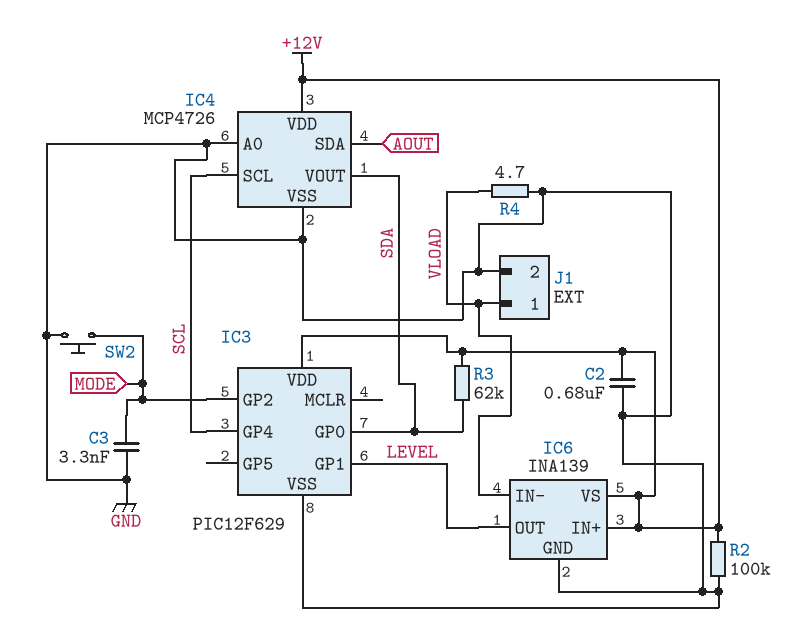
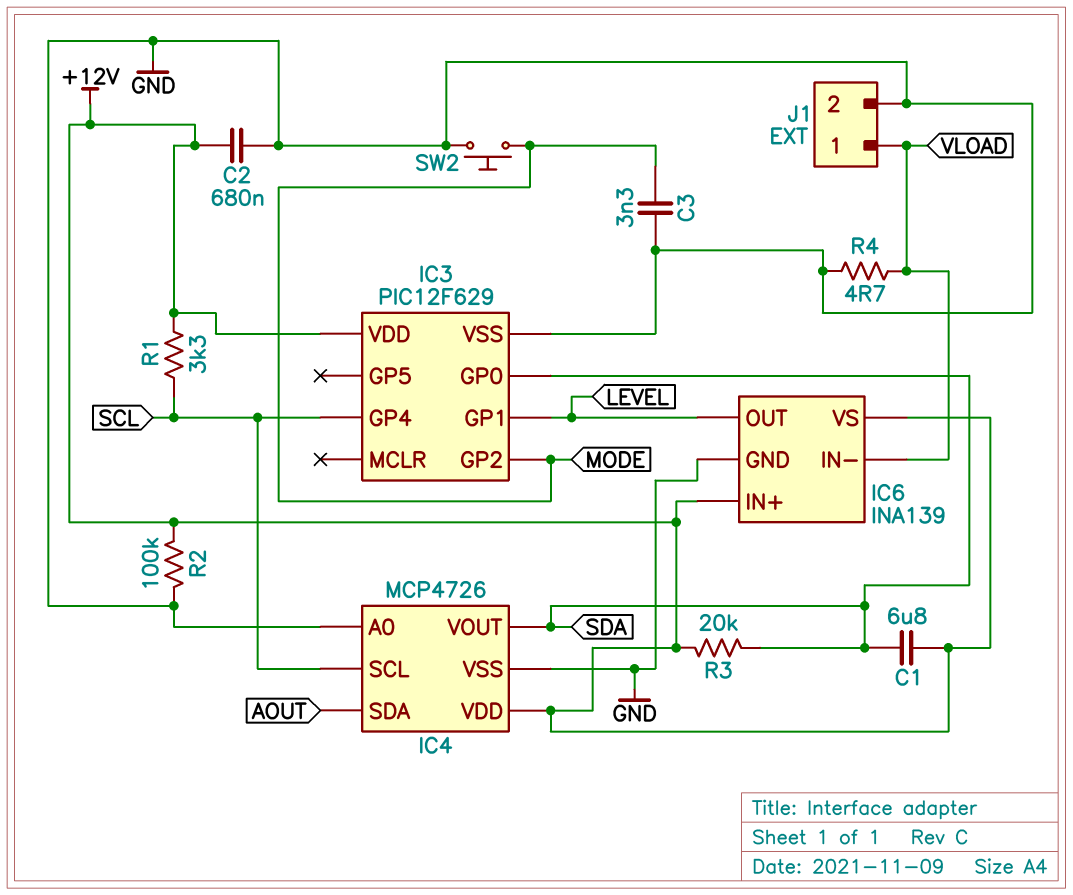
C1: none -> 6.8uF (+12V, SDA)
R1: none -> 3.3k (+12V, SCL)
R3: 62k (+12V, SDA) -> 20k (+12V, SDA)

